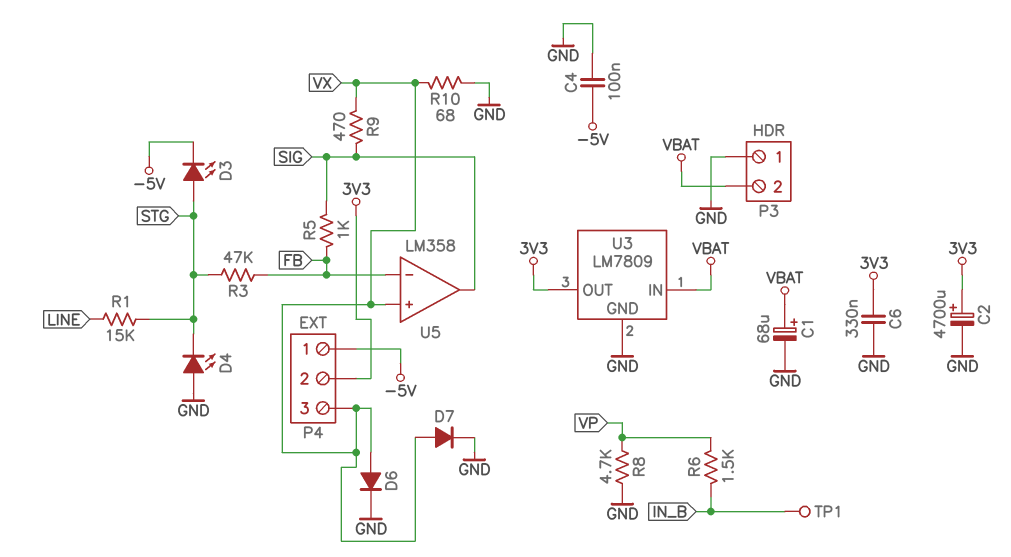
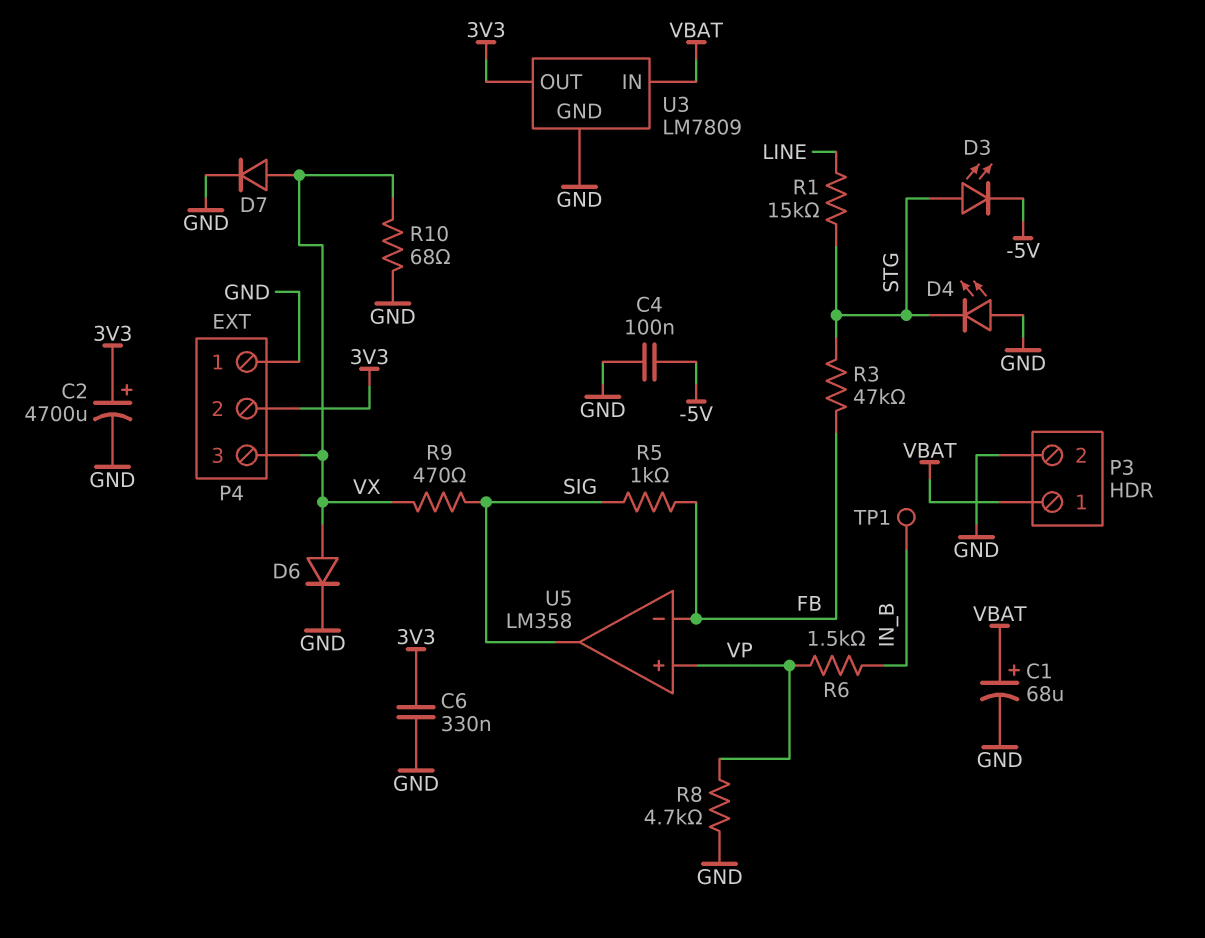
P3 pin 1: GND -> VBAT
P3 pin 2: VBAT -> GND
P4 pin 1: -5V -> GND
U5 pin in+: VX -> VP

